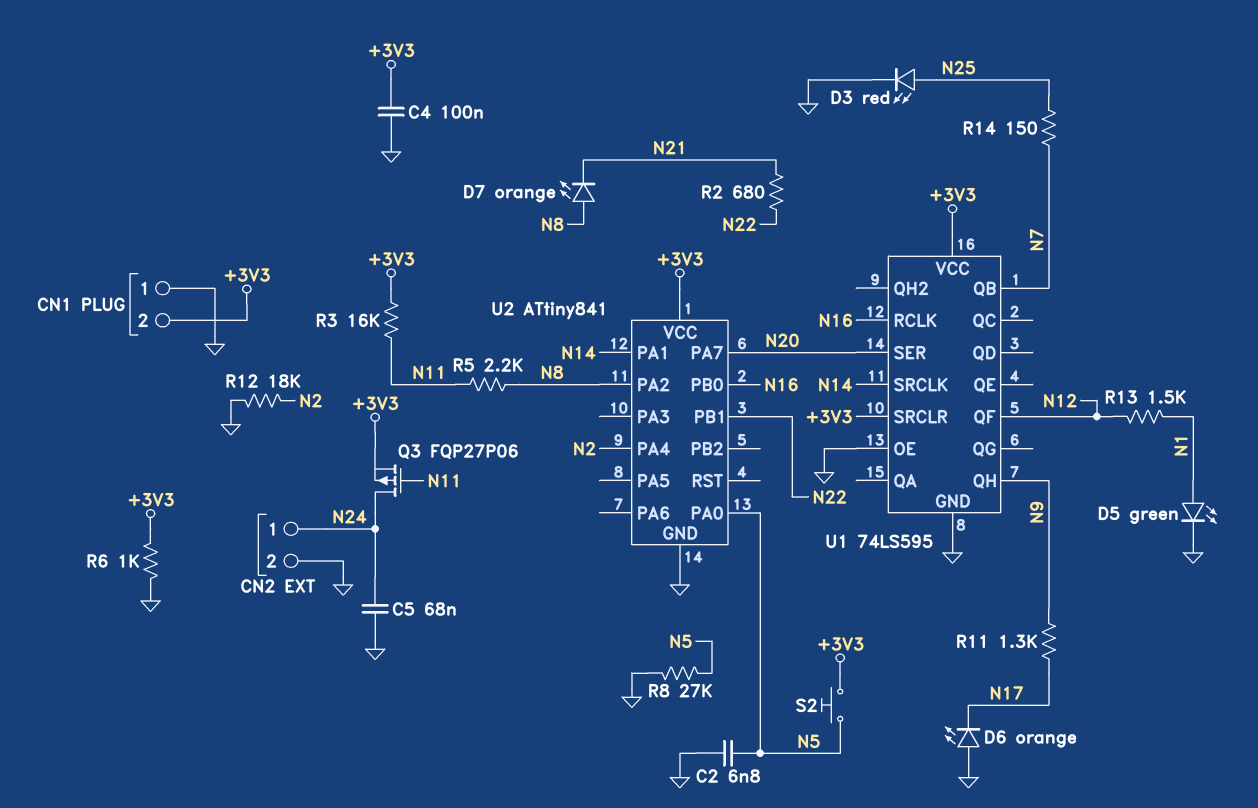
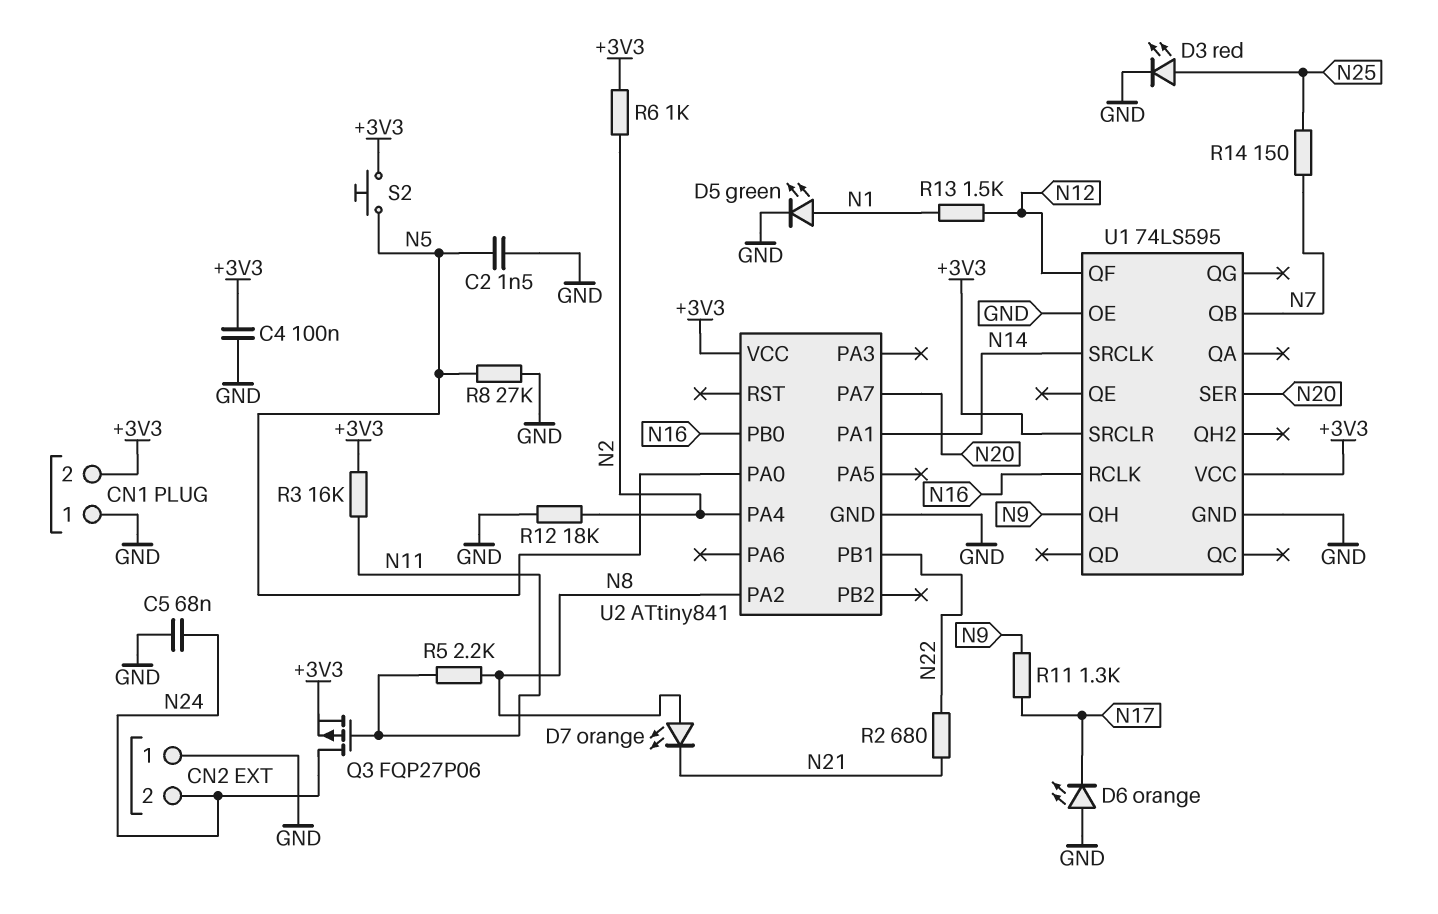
C2: 6.8nF (GND, N5) -> 1.5nF (GND, N5)
CN2 pin 1: N24 -> GND
CN2 pin 2: GND -> N24
R6: 1k (+3V3, GND) -> 1k (+3V3, N2)

